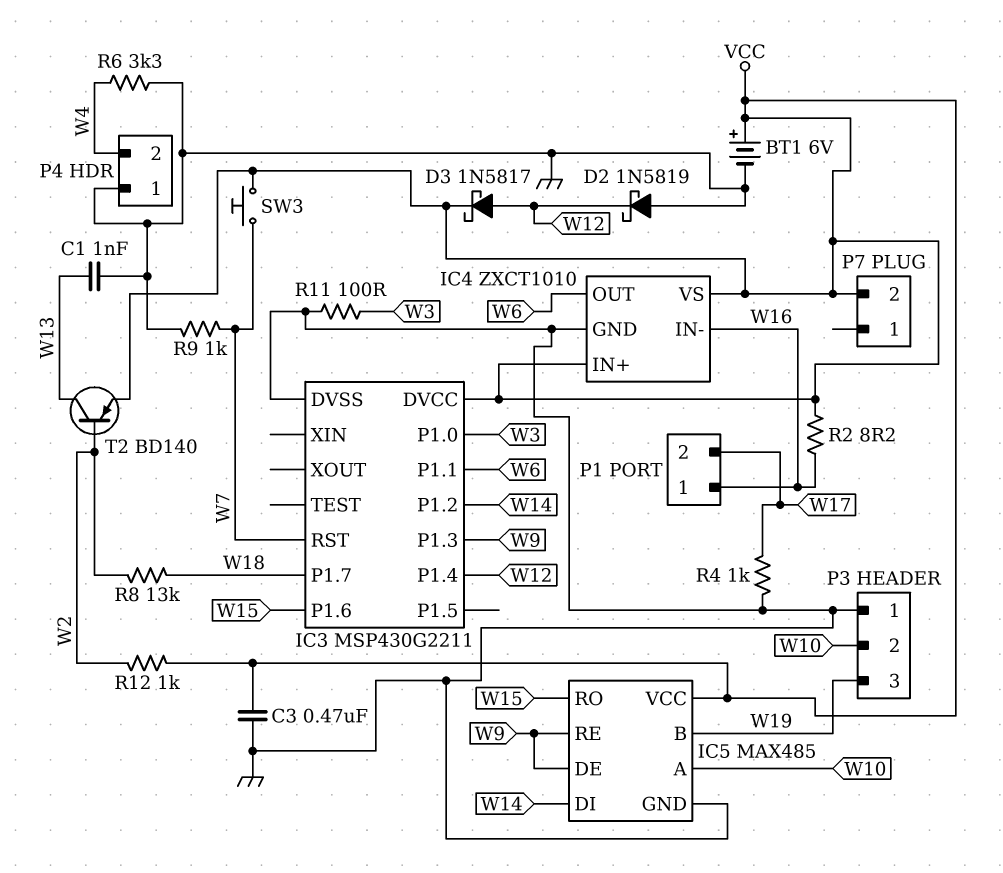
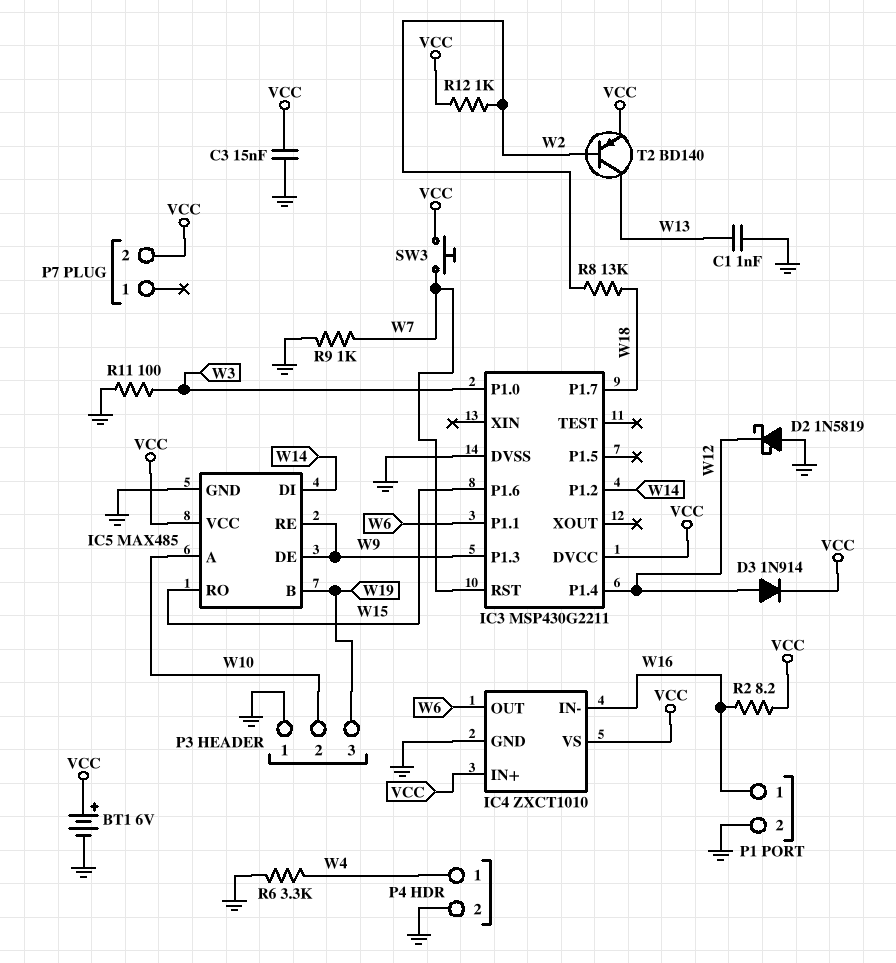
C3: 470nF (GND, VCC) -> 15nF (GND, VCC)
D3: schottky 1N5817 (A W12, K VCC) -> diode 1N914 (A W12, K VCC)
P1 pin 2: W17 -> GND
P4 pin 1: GND -> W4
P4 pin 2: W4 -> GND
R4: 1k (GND, W17) -> none

